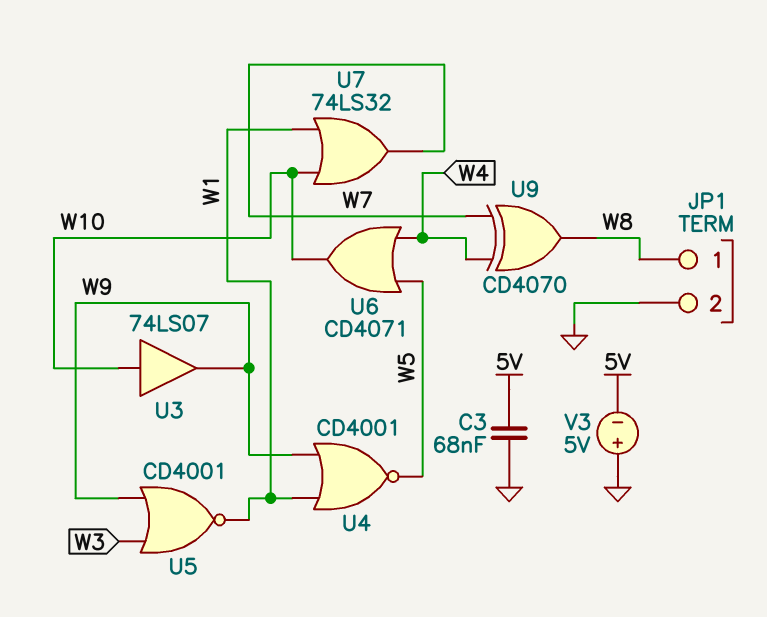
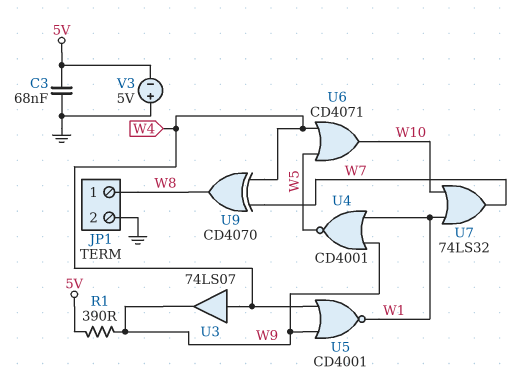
R1: none -> 390 (5V, W9)
U3: buffer 74LS07 (in W10, out W9) -> buffer 74LS07 (in W4, out W9)
U5: NOR CD4001 (in W3, in W9, out W1) -> NOR CD4001 (in W4, in W9, out W1)

